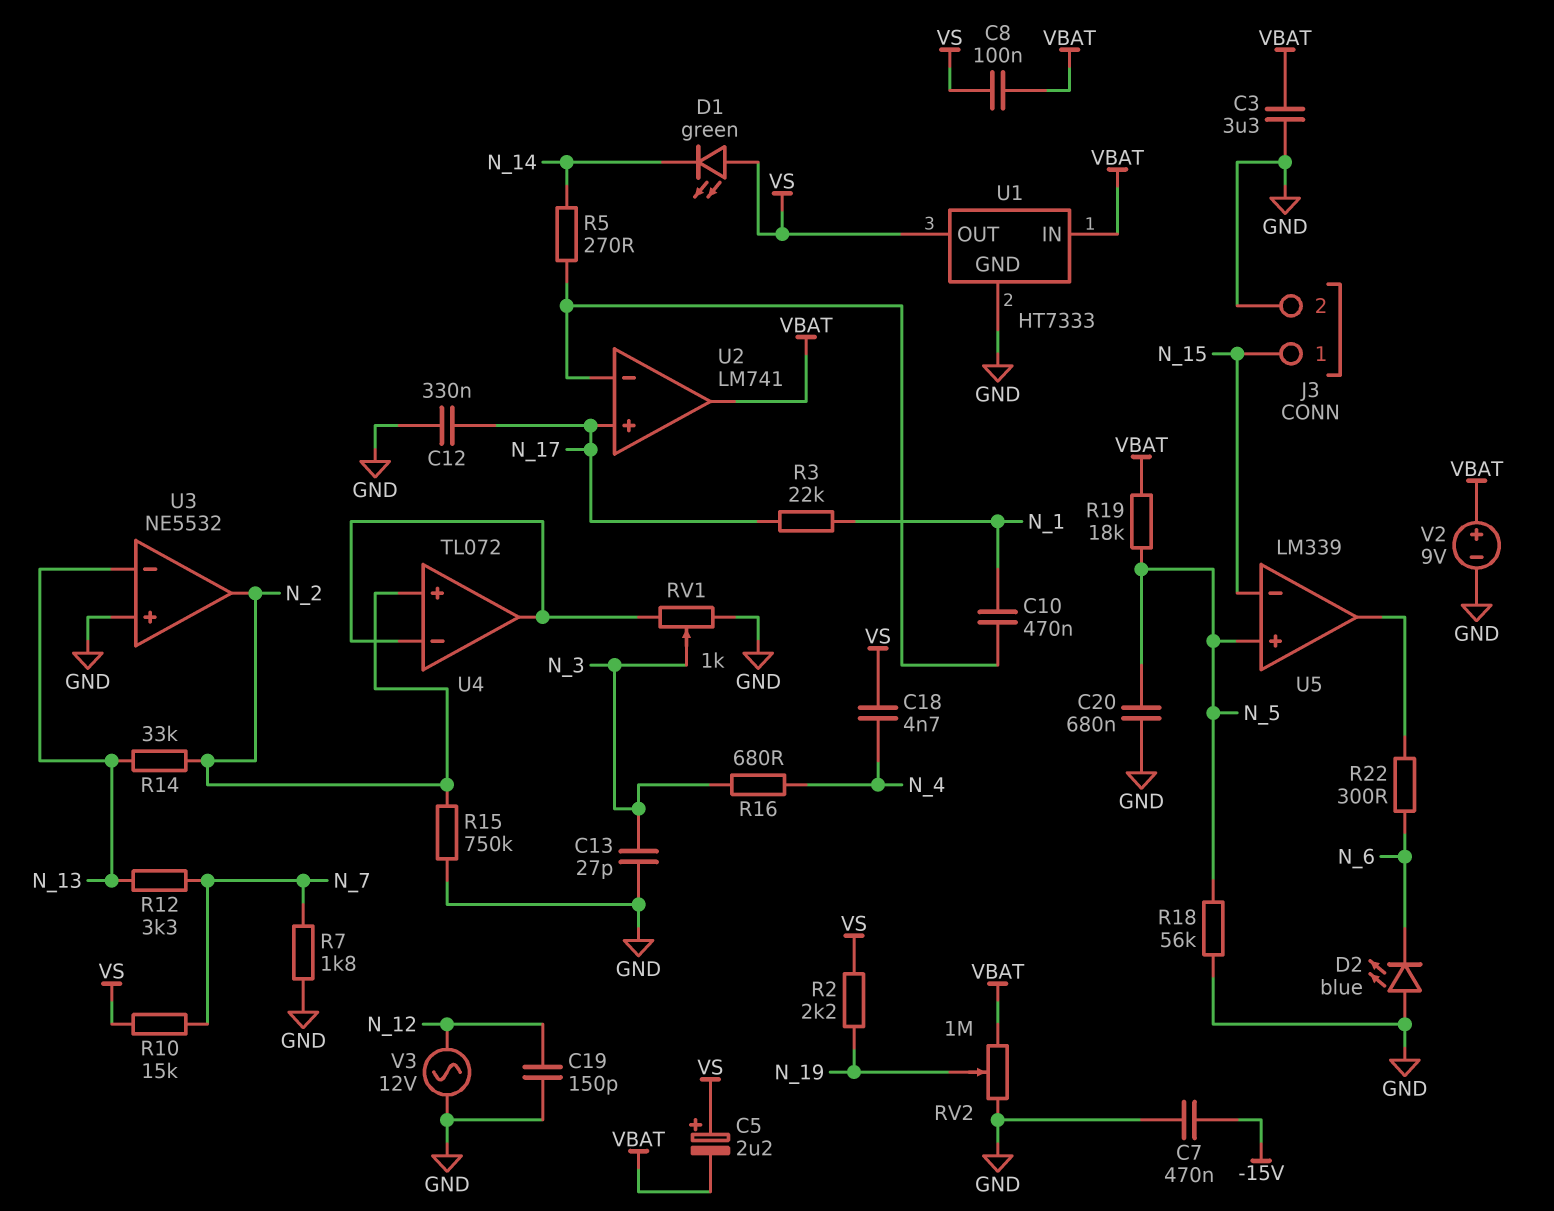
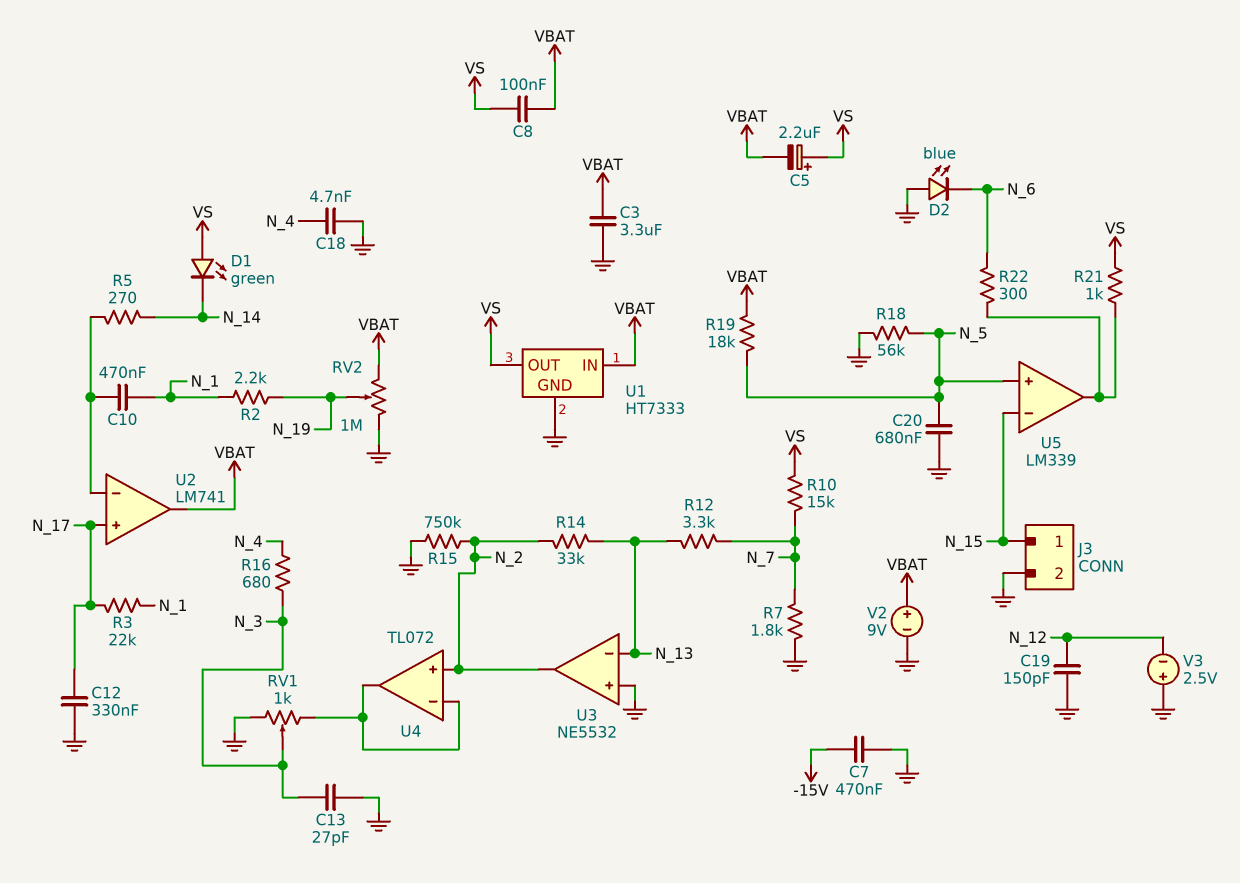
C18: 4.7nF (N_4, VS) -> 4.7nF (GND, N_4)
R2: 2.2k (N_19, VS) -> 2.2k (N_1, N_19)
R21: none -> 1k (U5/out, VS)
V3: AC 12V (GND, N_12) -> 2.5V (plus GND, minus N_12)

